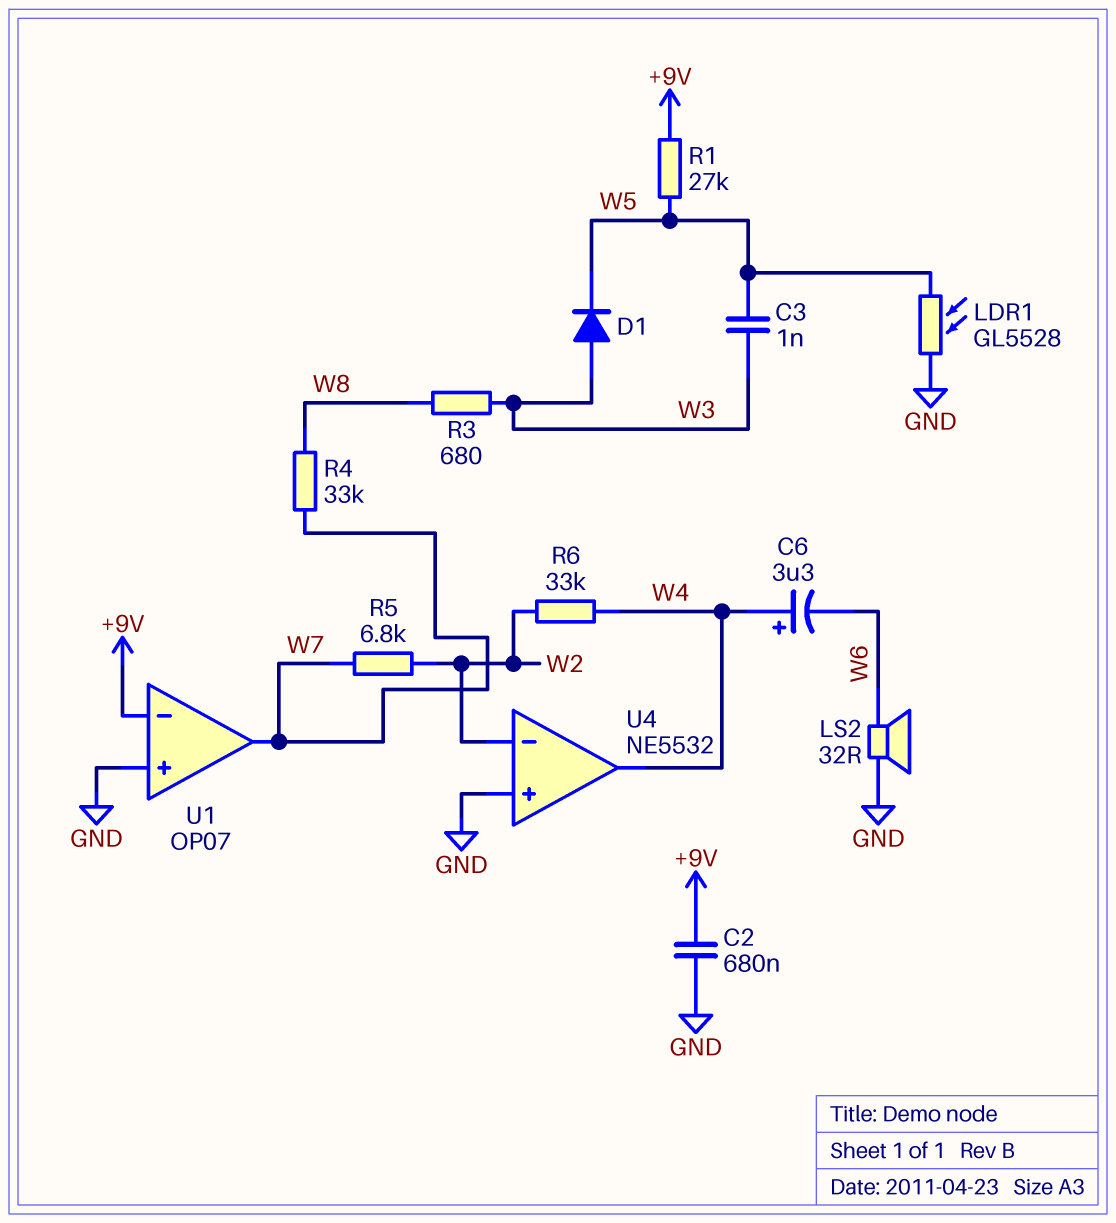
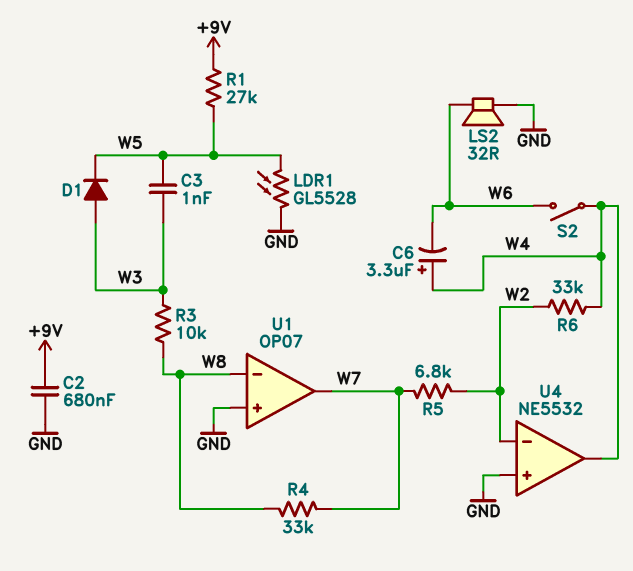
R3: 680 (W3, W8) -> 10k (W3, W8)
S2: none -> switch (W4, W6)
U1 pin in-: +9V -> W8

